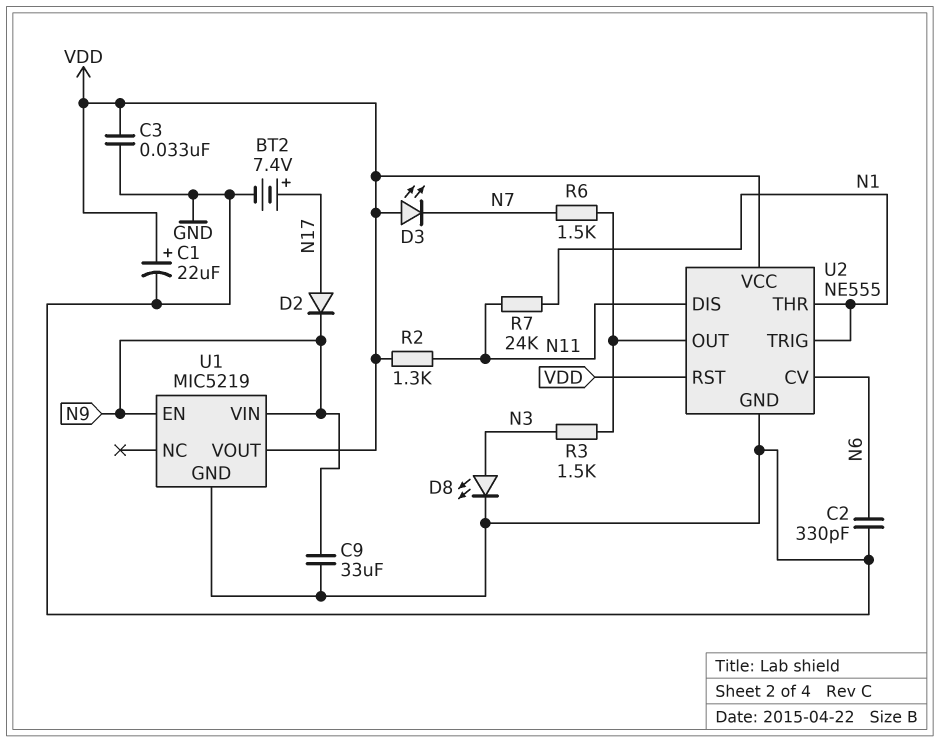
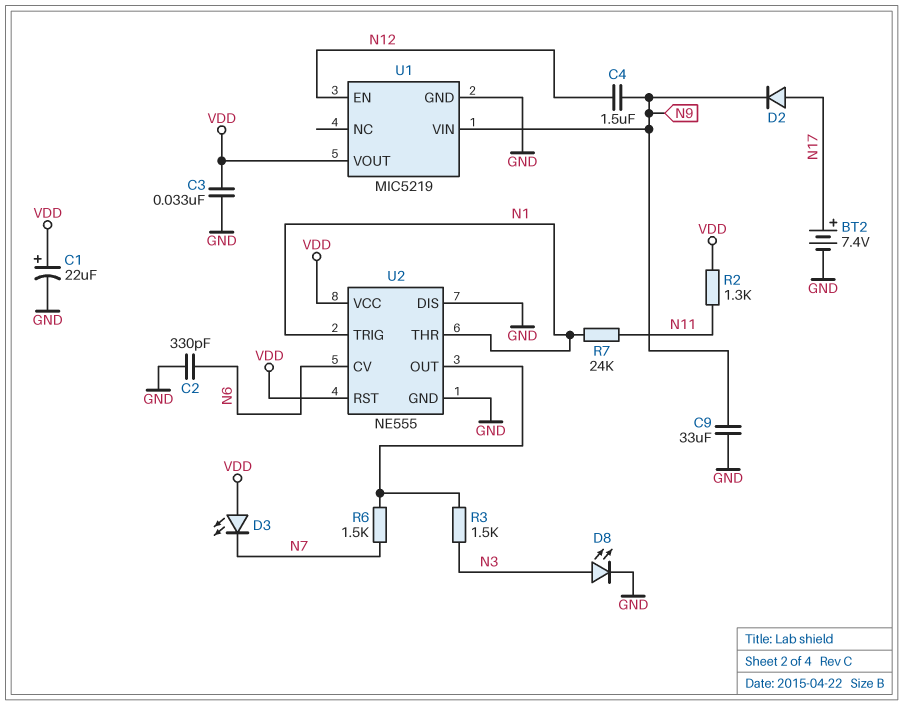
C4: none -> 1.5uF (N9, N12)
U1 pin EN: N9 -> N12
U2 pin DIS: N11 -> GND

